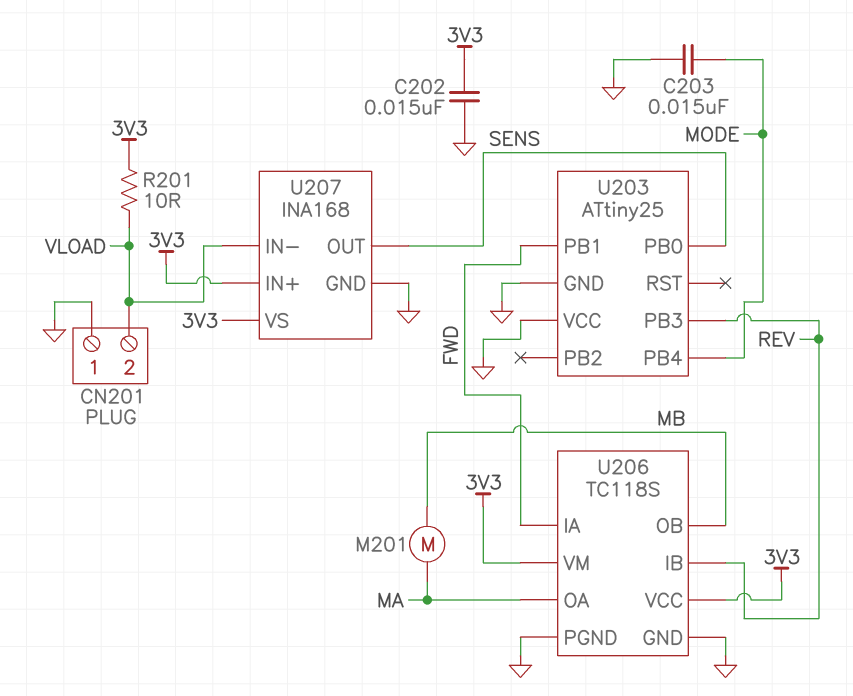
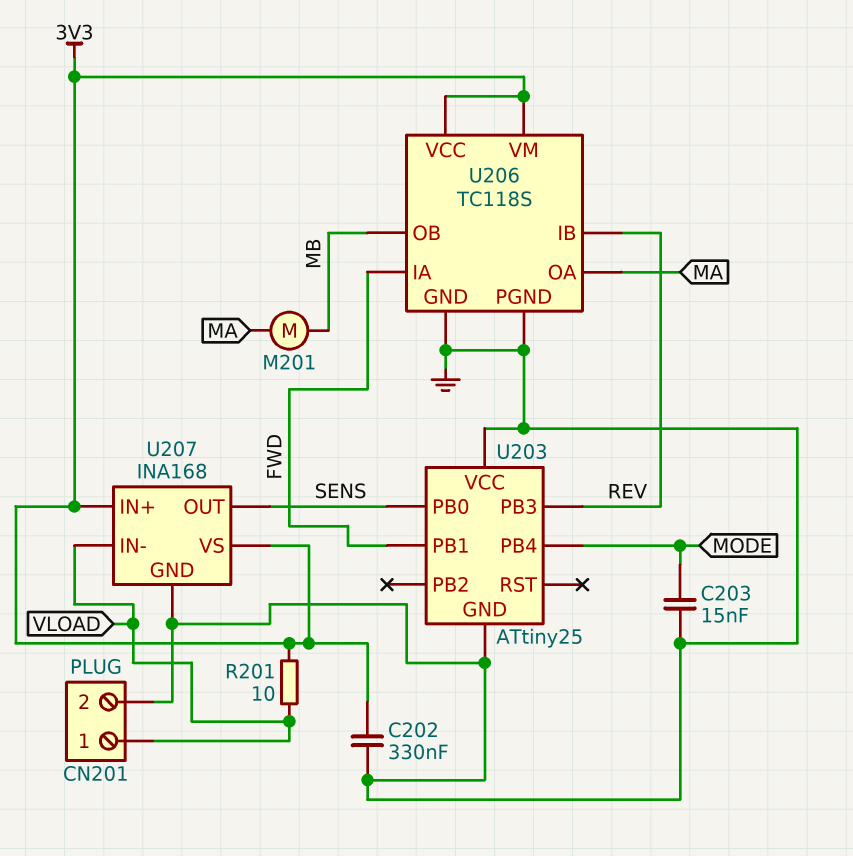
C202: 15nF (3V3, GND) -> 330nF (3V3, GND)
CN201 pin 1: GND -> VLOAD
CN201 pin 2: VLOAD -> GND

